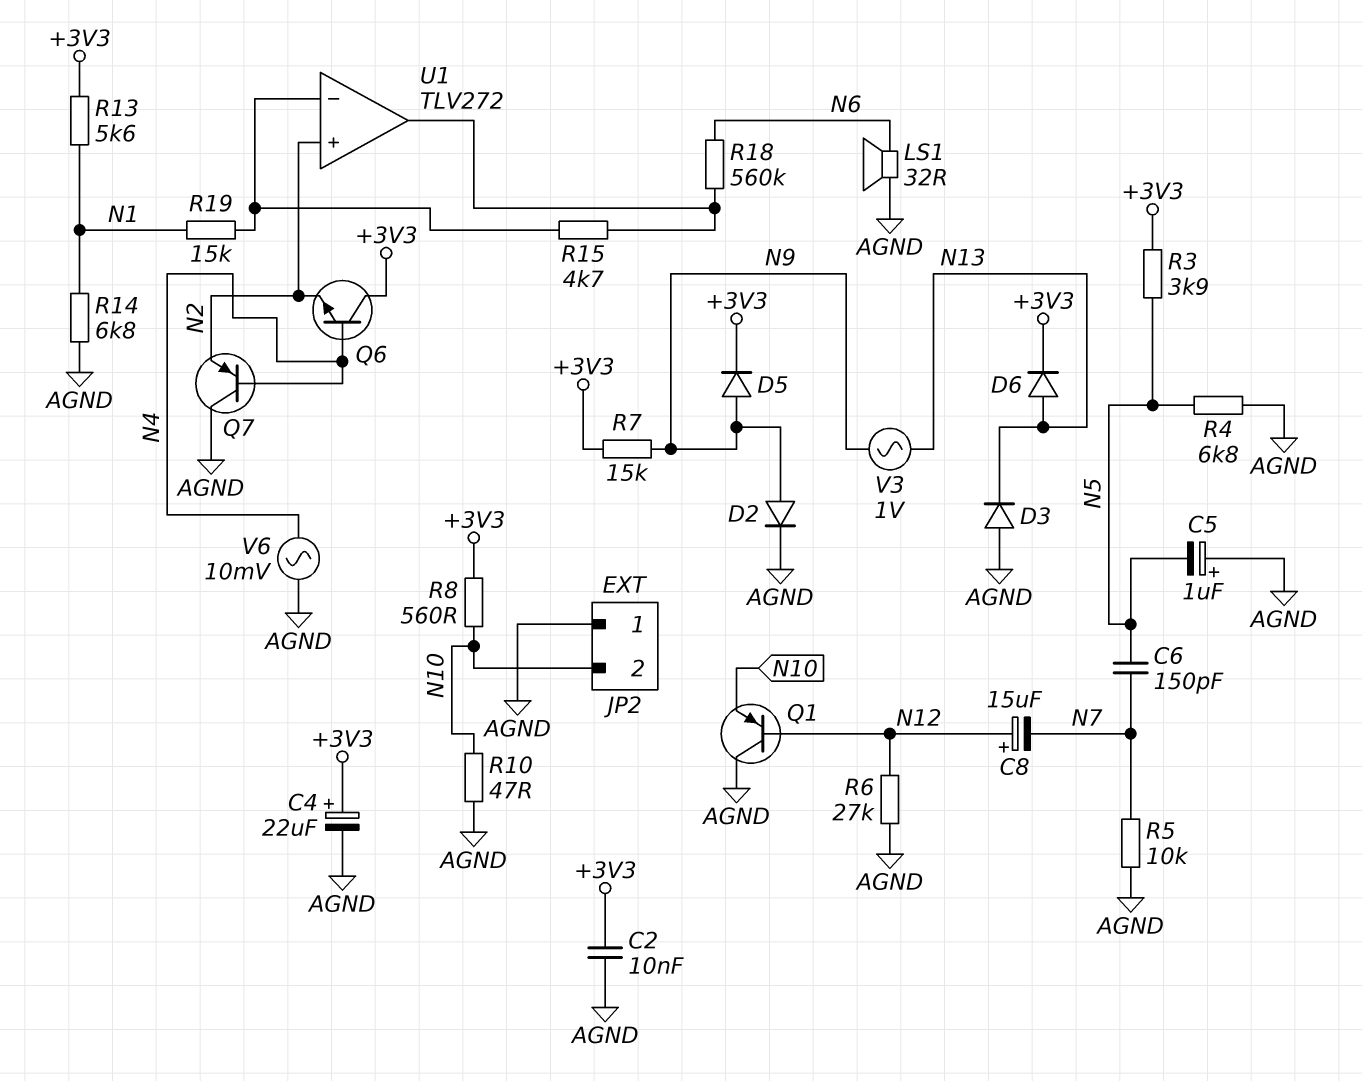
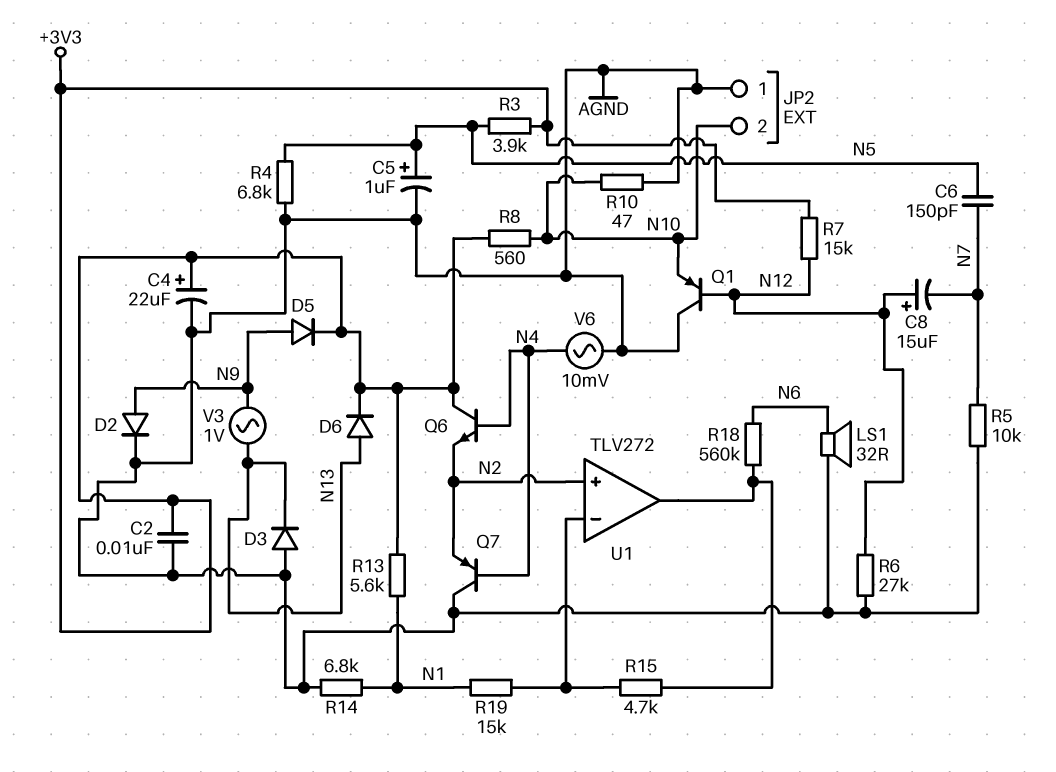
C5: 1uF (plus AGND, minus N5) -> 1uF (plus N5, minus AGND)
R7: 15k (+3V3, N9) -> 15k (+3V3, N12)

